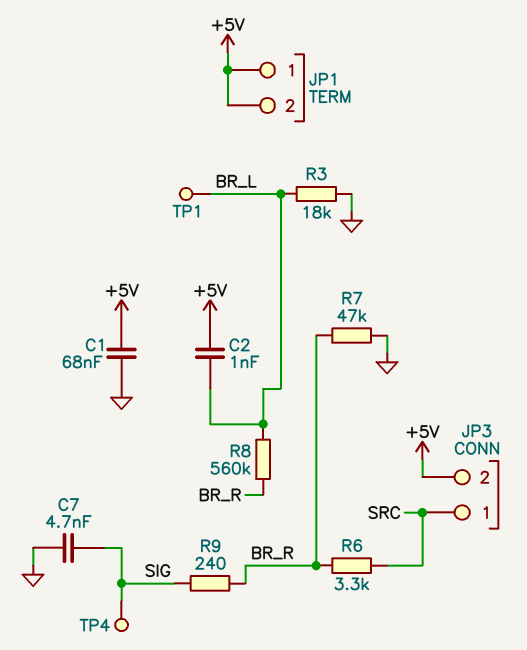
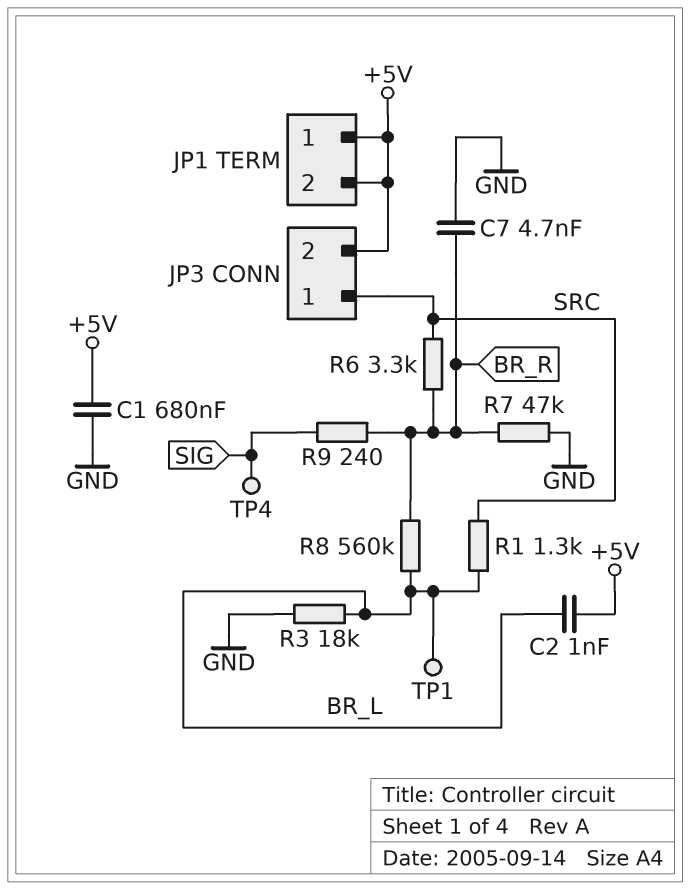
C1: 68nF (+5V, GND) -> 680nF (+5V, GND)
C7: 4.7nF (GND, SIG) -> 4.7nF (BR_R, GND)
R1: none -> 1.3k (BR_L, SRC)

